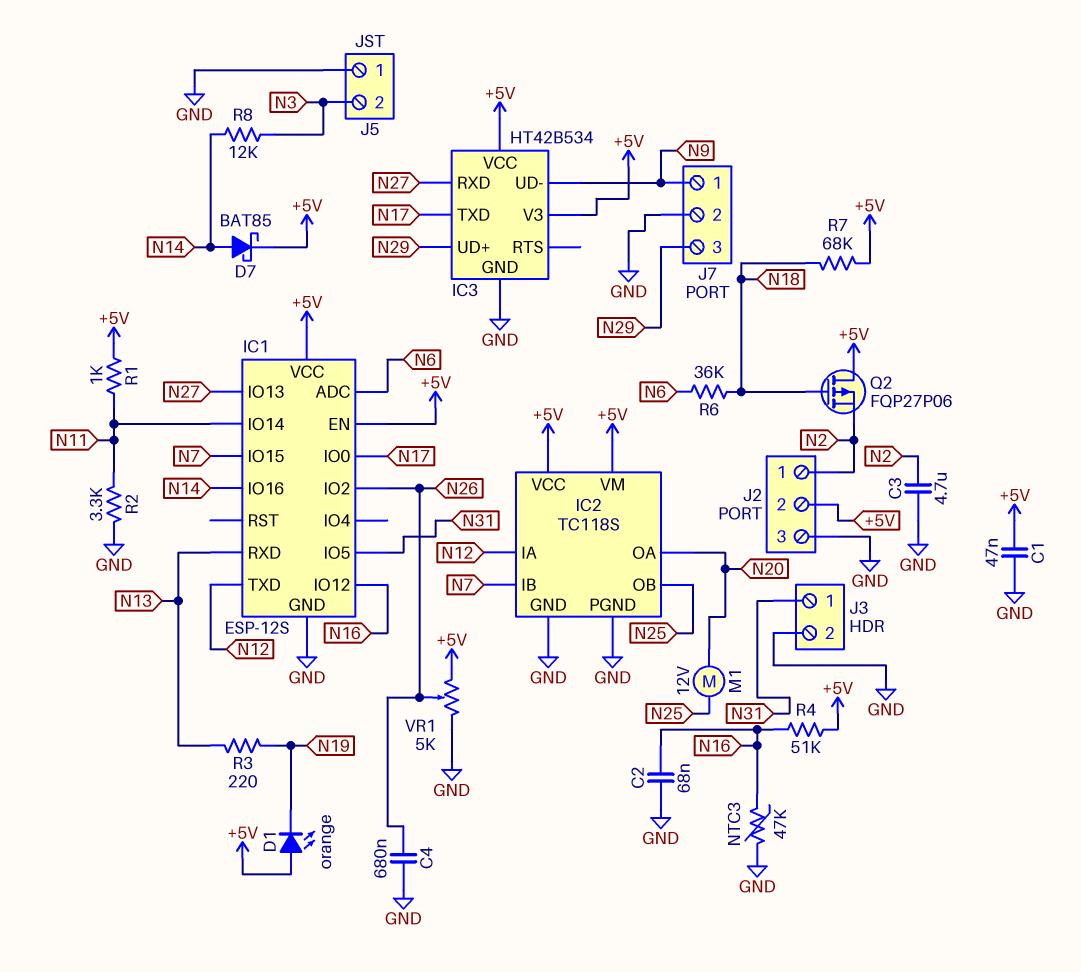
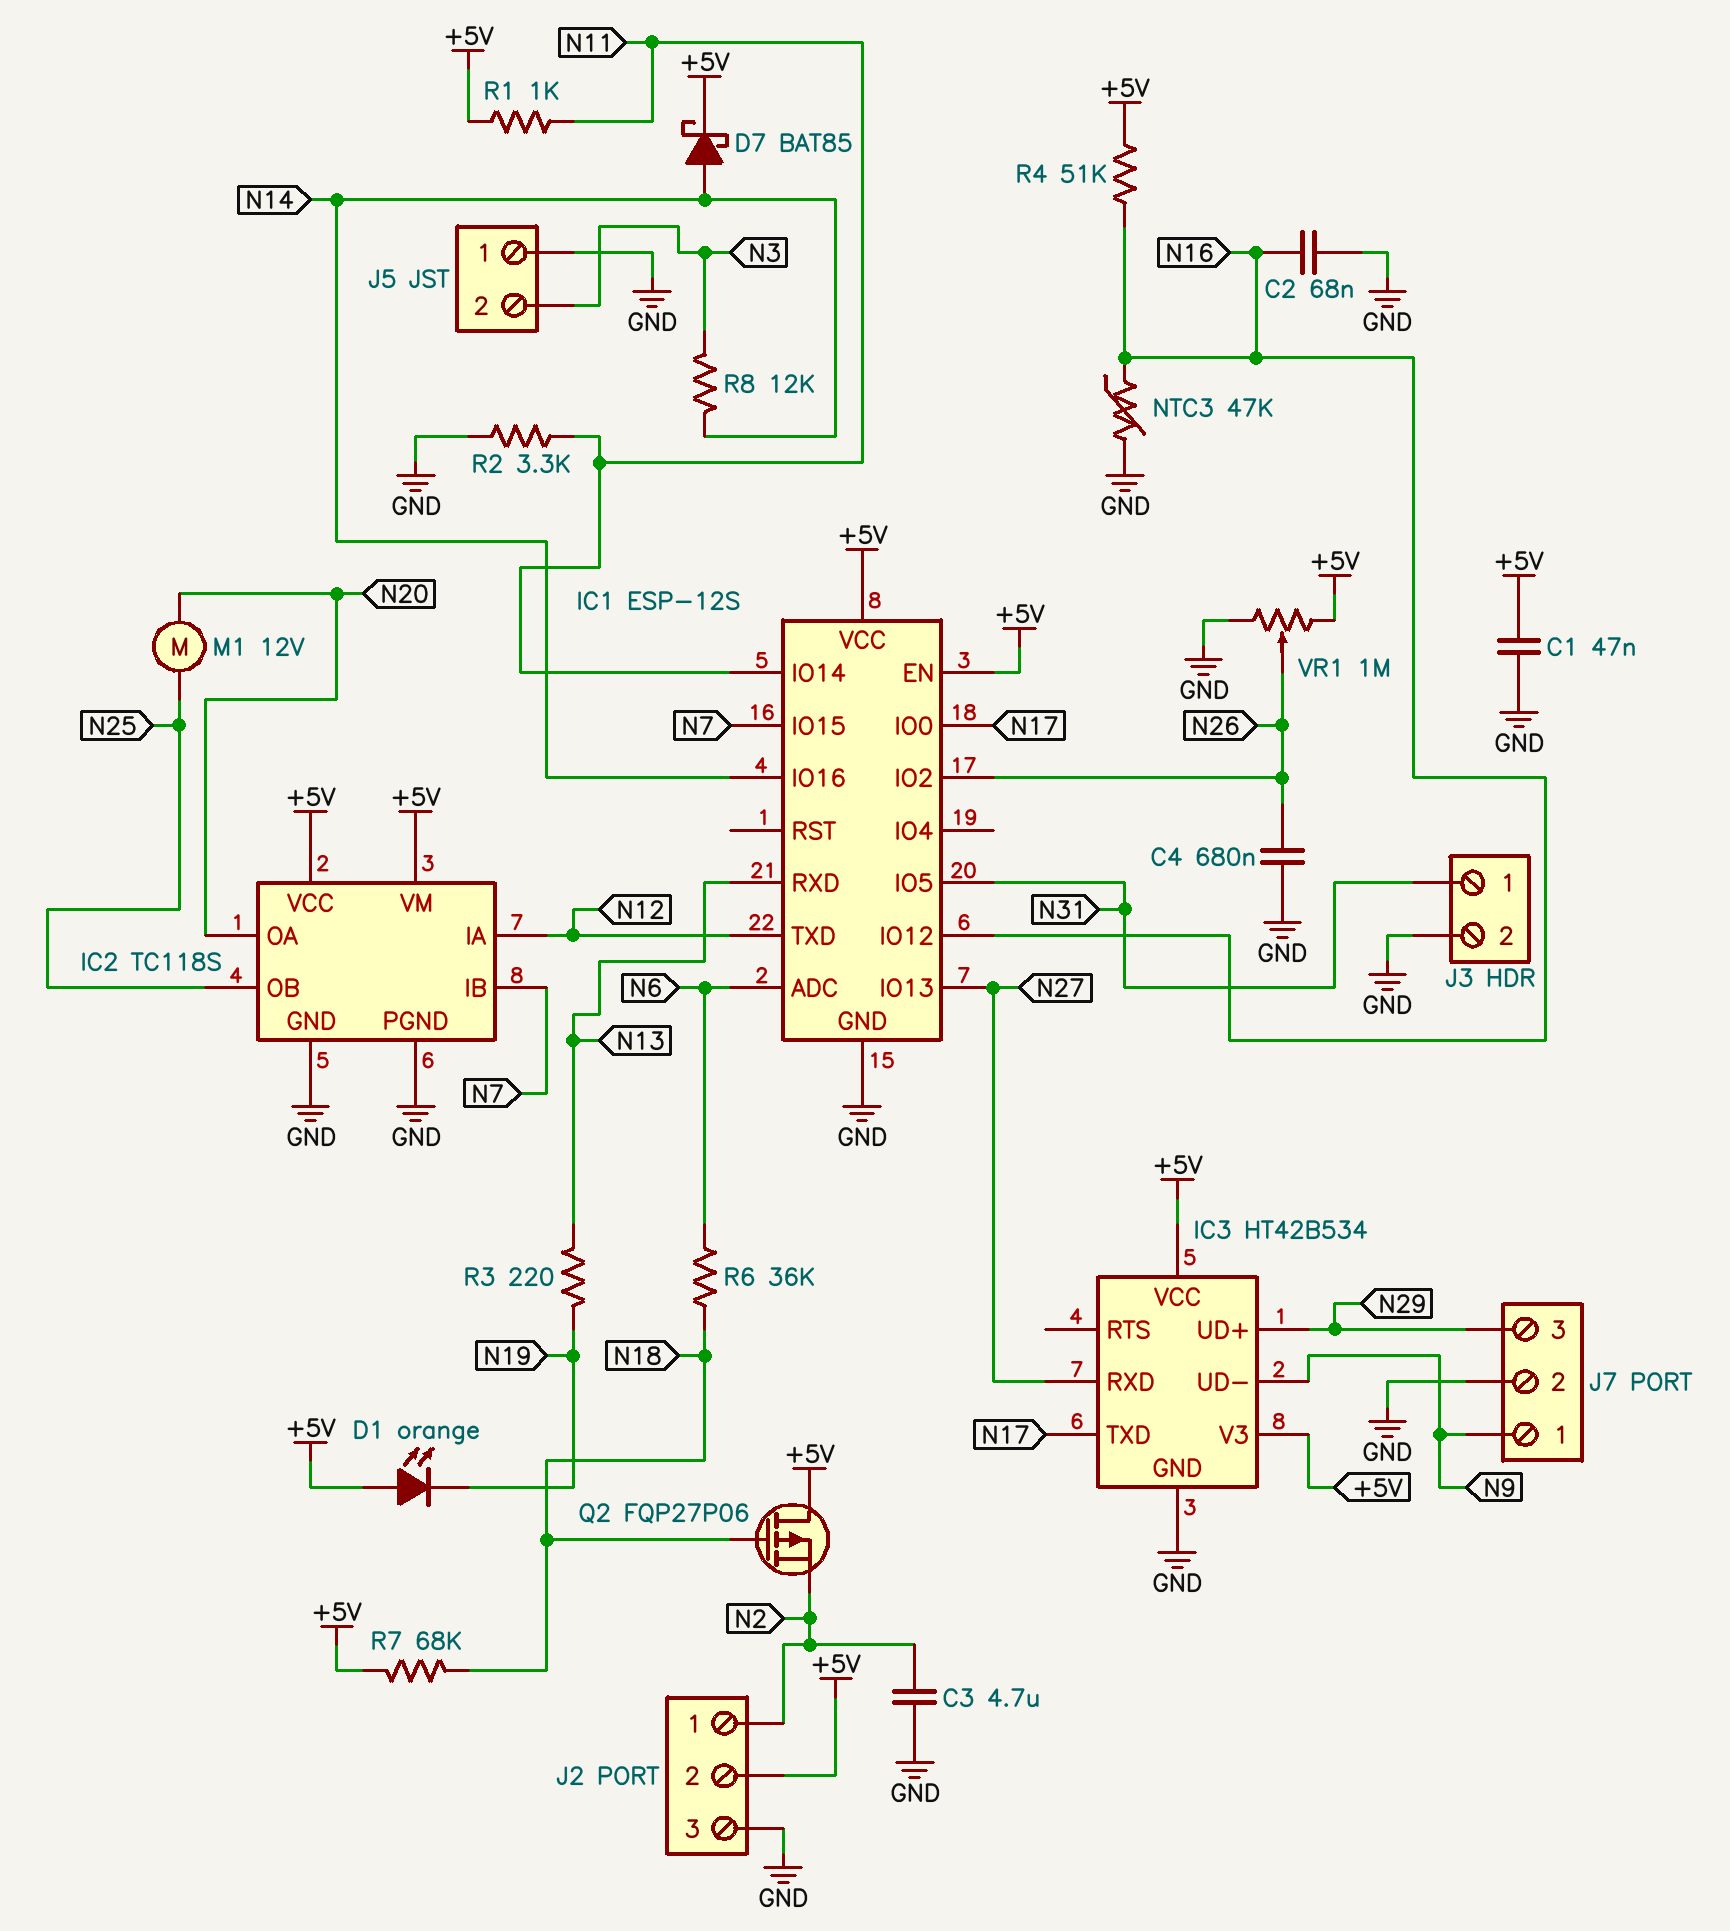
VR1: 5k (+5V, GND, wiper N26) -> 1M (+5V, GND, wiper N26)

